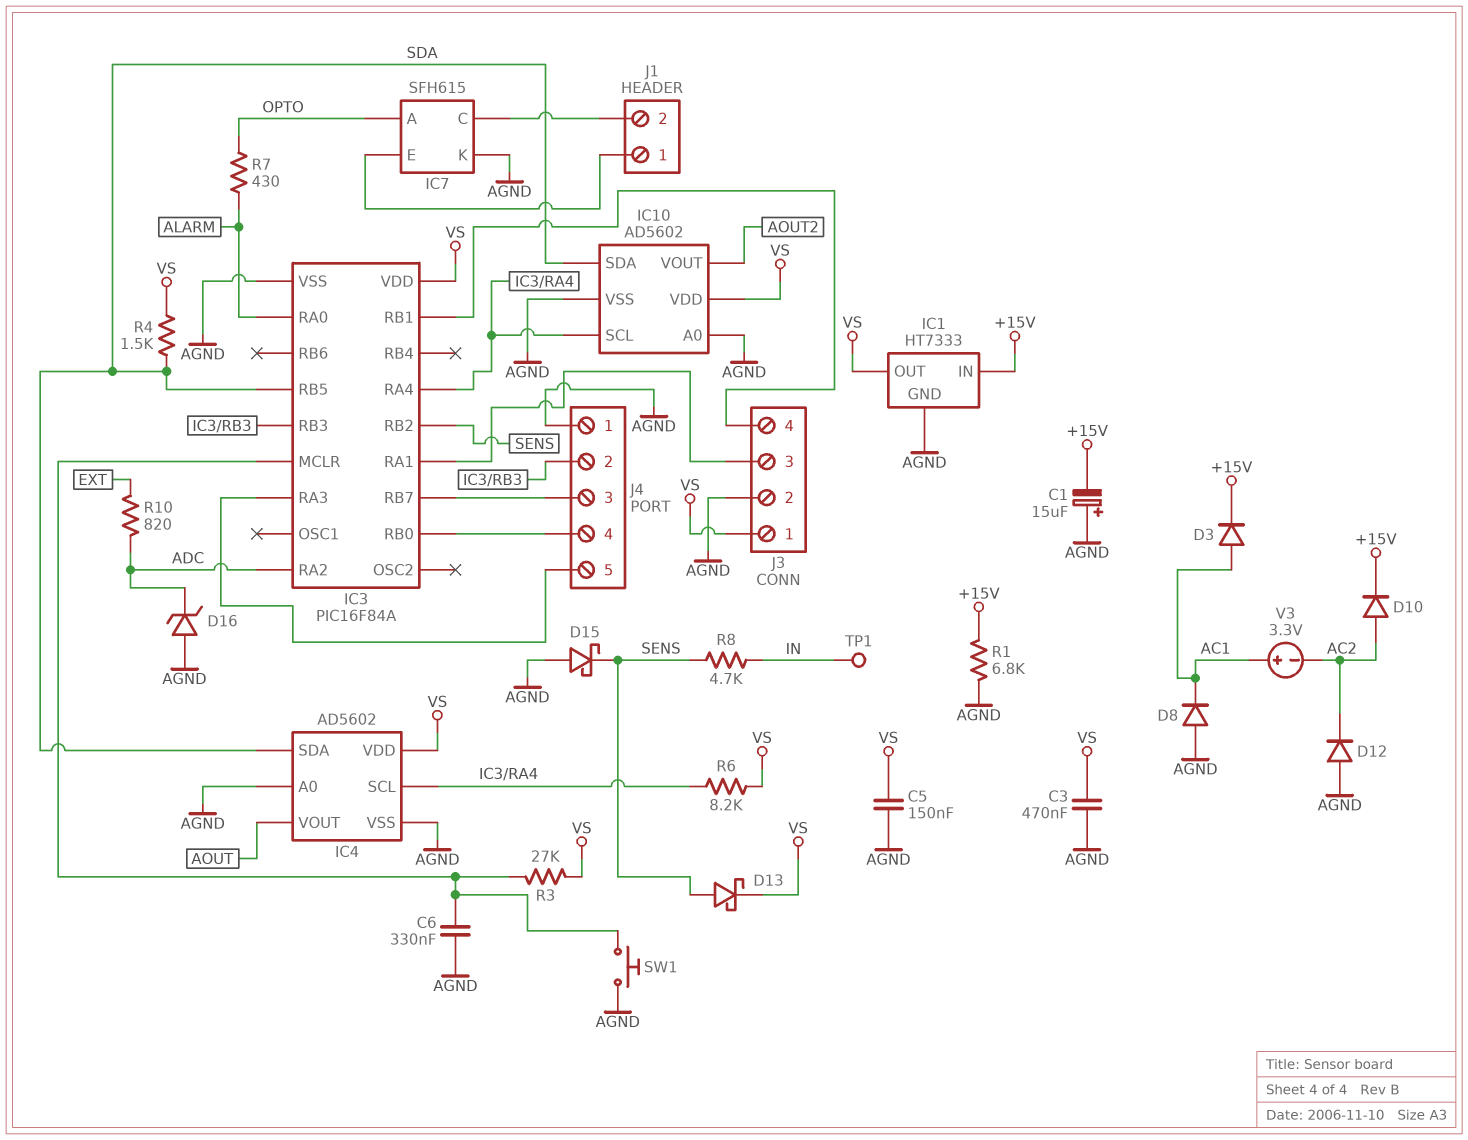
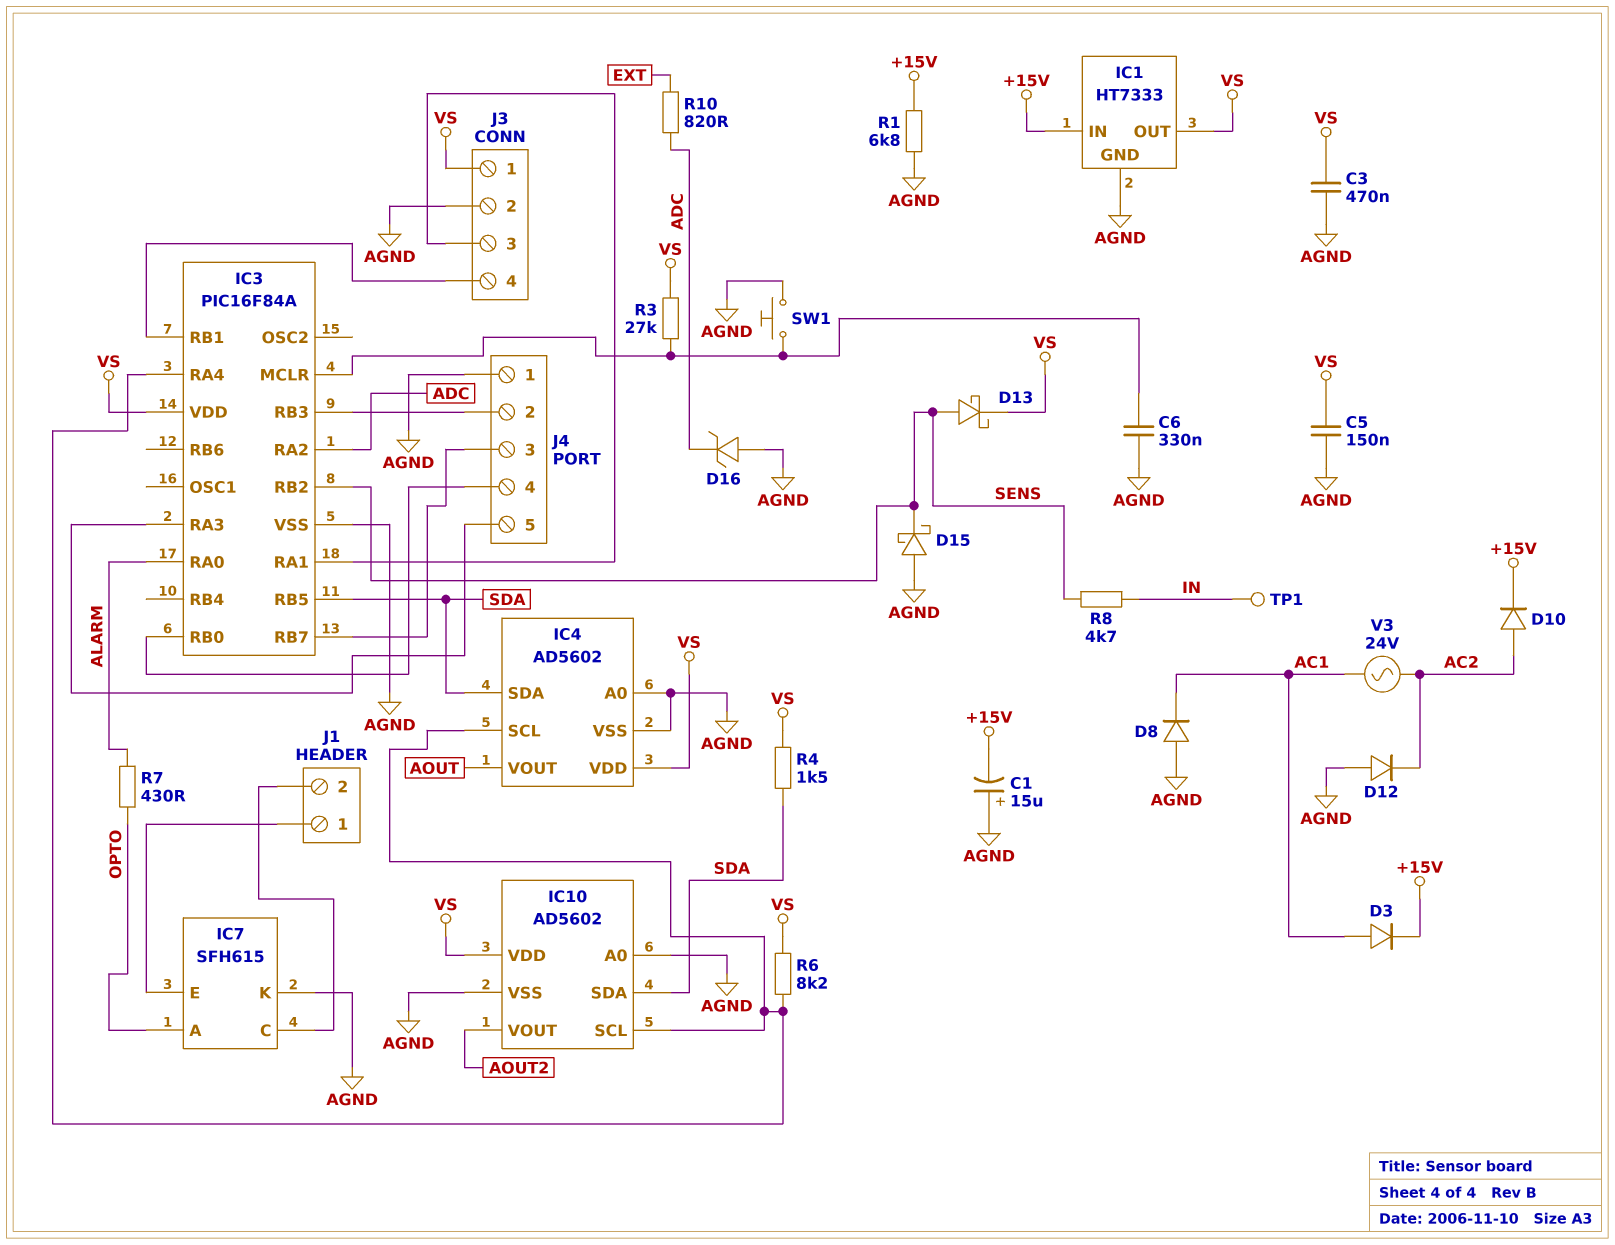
V3: 3.3V (plus AC1, minus AC2) -> AC 24V (AC1, AC2)

